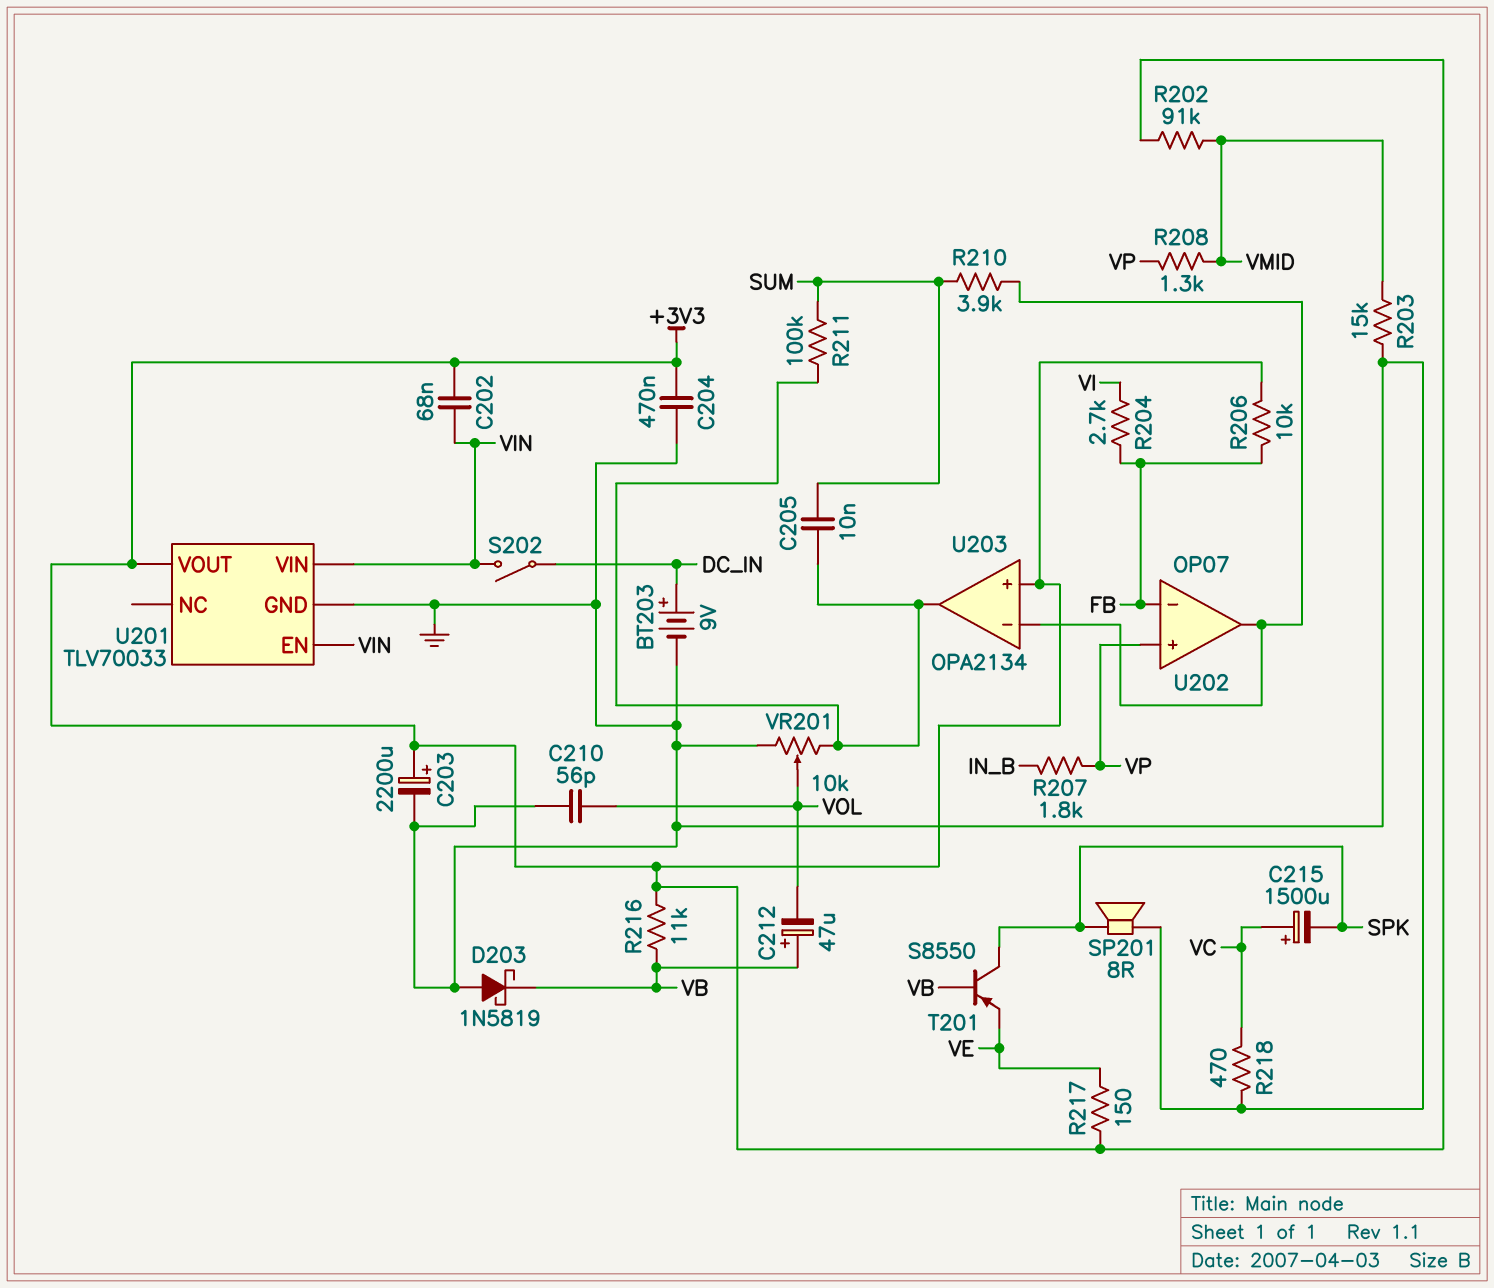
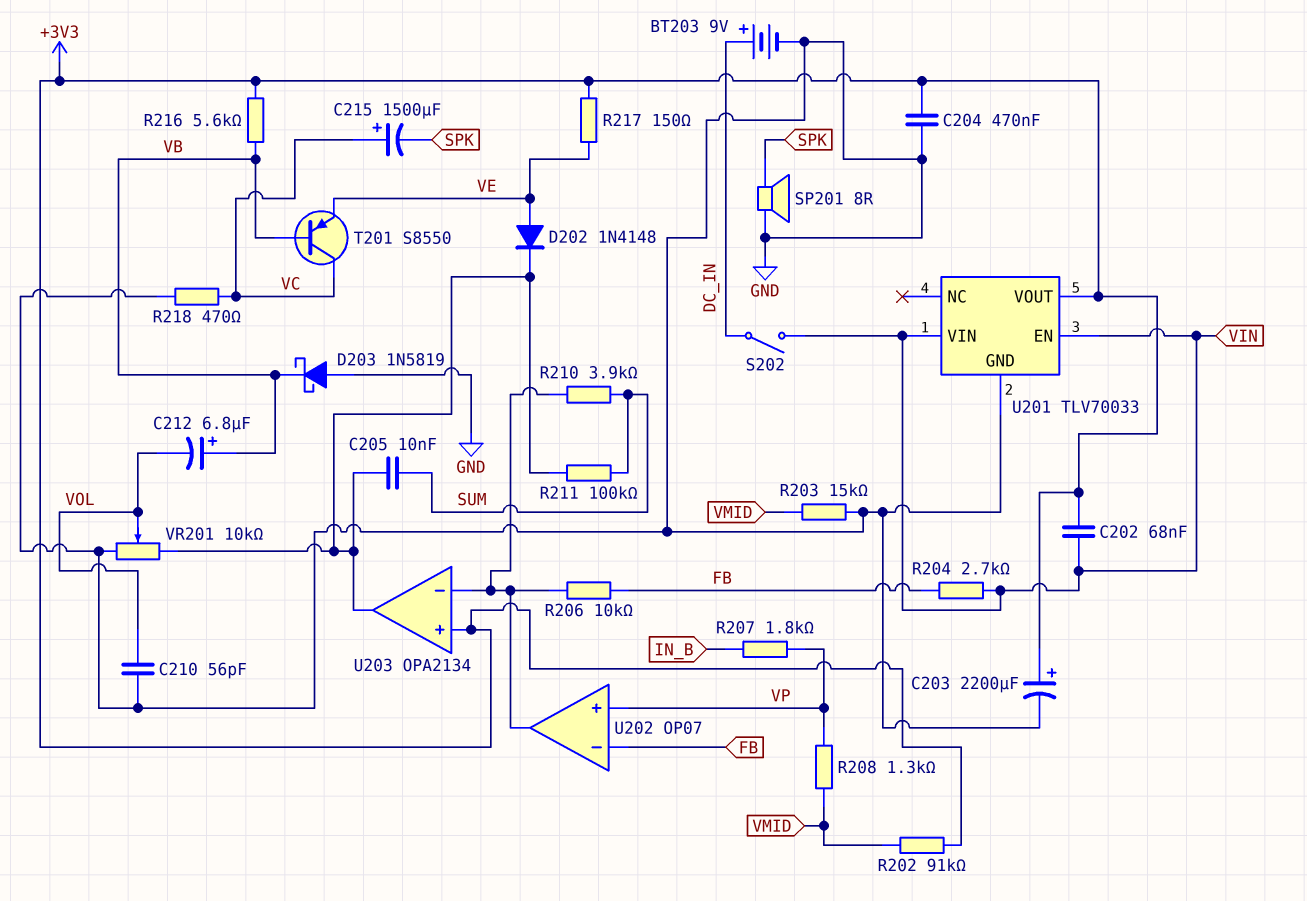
C212: 47uF (plus VB, minus VOL) -> 6.8uF (plus VB, minus VOL)
D202: none -> diode 1N4148 (A VE, K U203/out)
R204: 2.7k (FB, VI) -> 2.7k (FB, VIN)
R206: 10k (+3V3, FB) -> 10k (FB, U202/out)
R216: 11k (+3V3, VB) -> 5.6k (+3V3, VB)
T201: PNP S8550 (B VB, C SPK, E VE) -> PNP S8550 (B VB, C VC, E VE)

